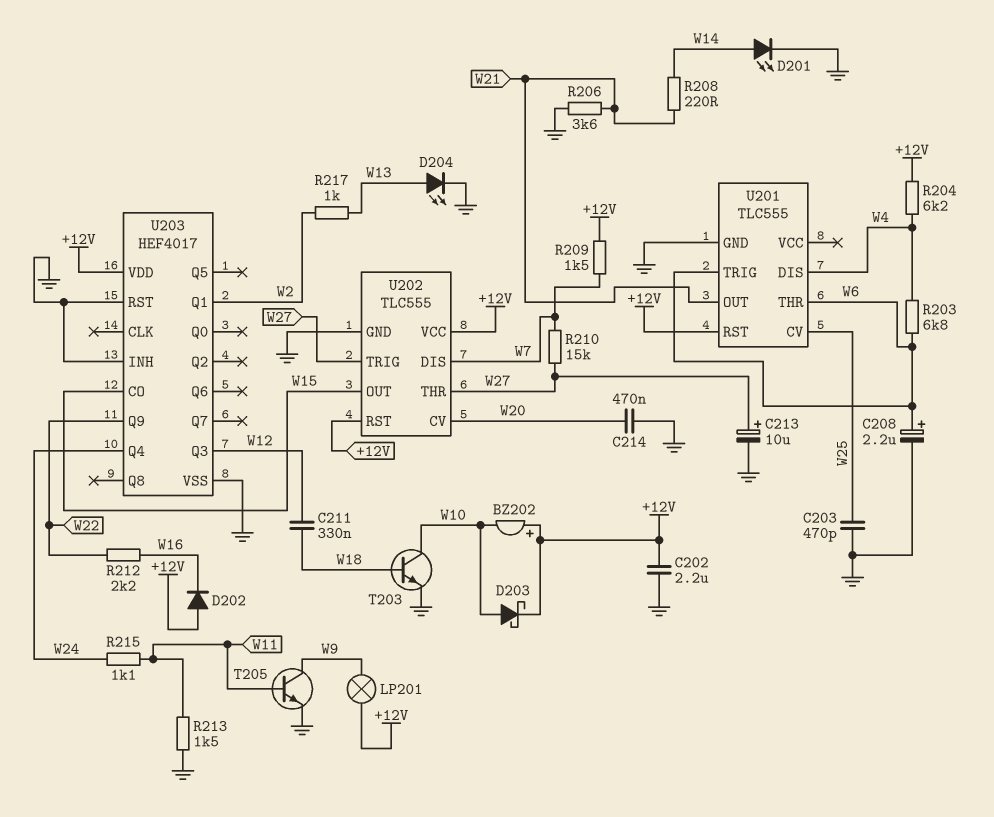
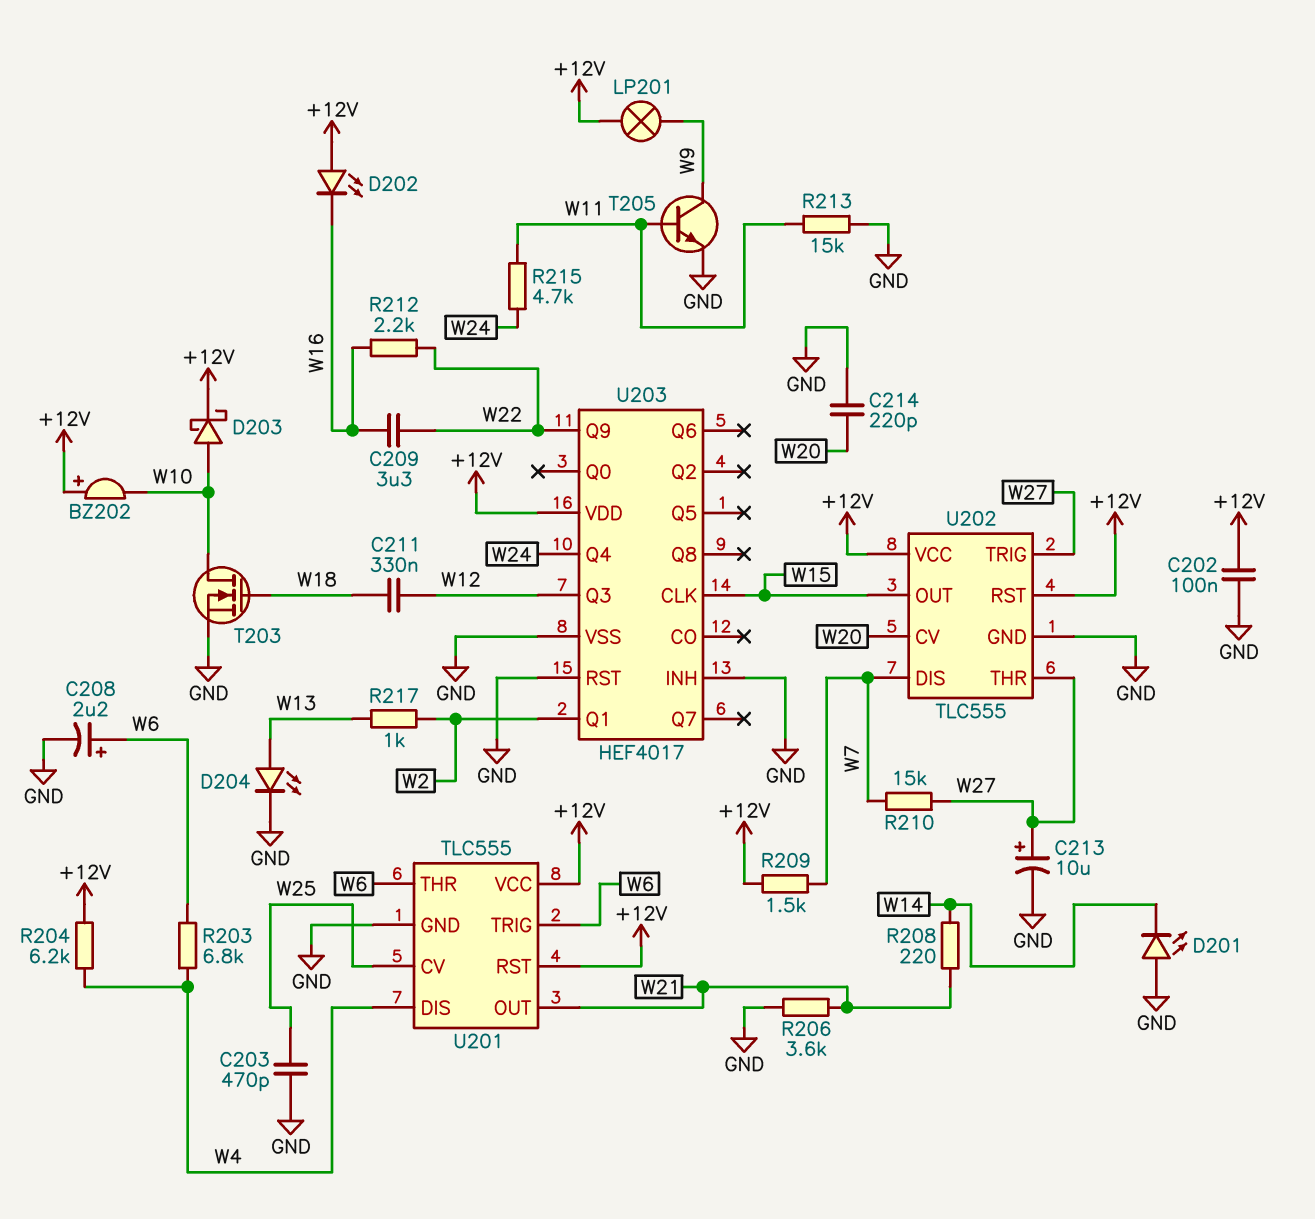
C202: 2.2uF (+12V, GND) -> 100nF (+12V, GND)
C209: none -> 3.3uF (W16, W22)
C214: 470nF (GND, W20) -> 220pF (GND, W20)
D201: LED (A W14, K GND) -> LED (A GND, K W14)
D202: diode (A +12V, K W16) -> LED (A +12V, K W16)
R213: 1.5k (GND, W11) -> 15k (GND, W11)
R215: 1.1k (W11, W24) -> 4.7k (W11, W24)
T203: NPN (B W18, C W10, E GND) -> NMOS (G W18, D W10, S GND)
U201 pin VCC: none -> +12V
U203 pin CLK: none -> W15
U203 pin CO: W15 -> none

